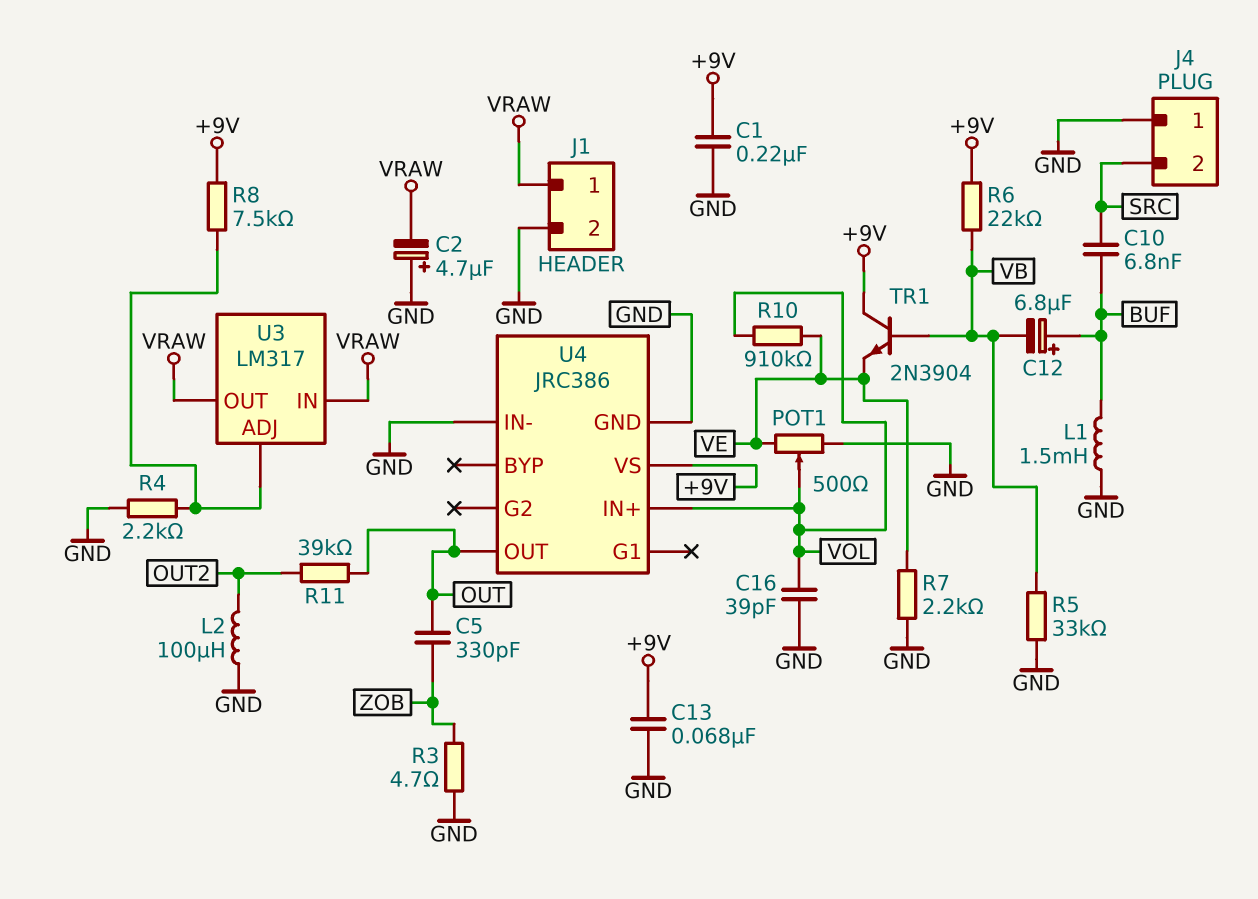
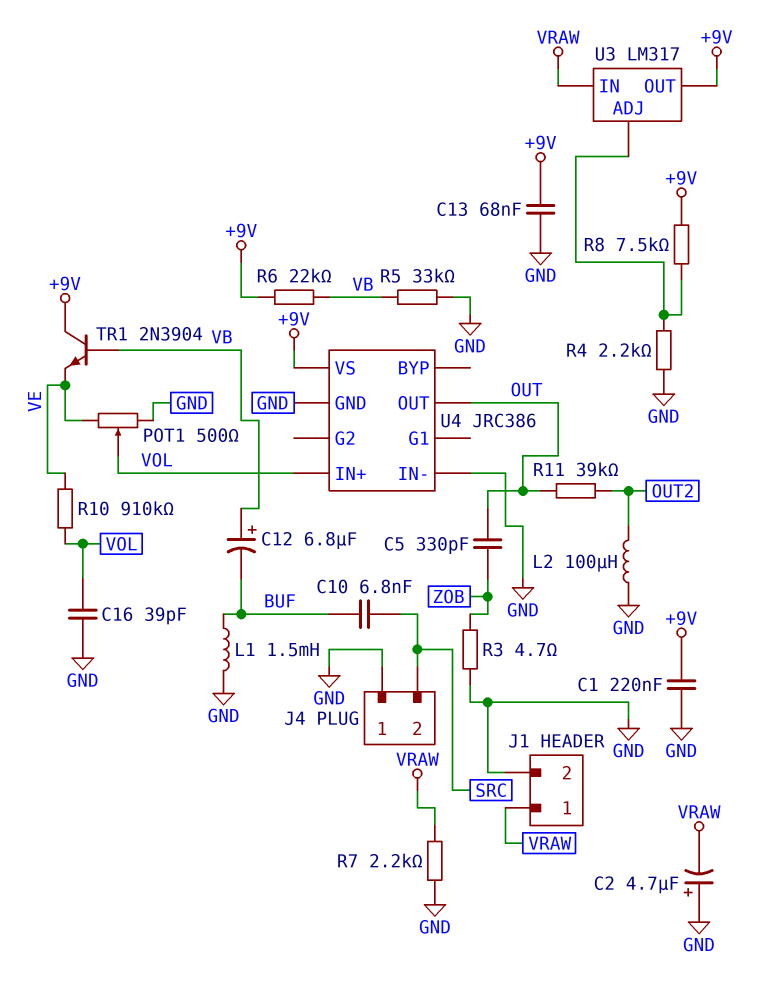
C12: 6.8uF (plus BUF, minus VB) -> 6.8uF (plus VB, minus BUF)
R7: 2.2k (GND, VE) -> 2.2k (GND, VRAW)
U3 pin OUT: VRAW -> +9V

